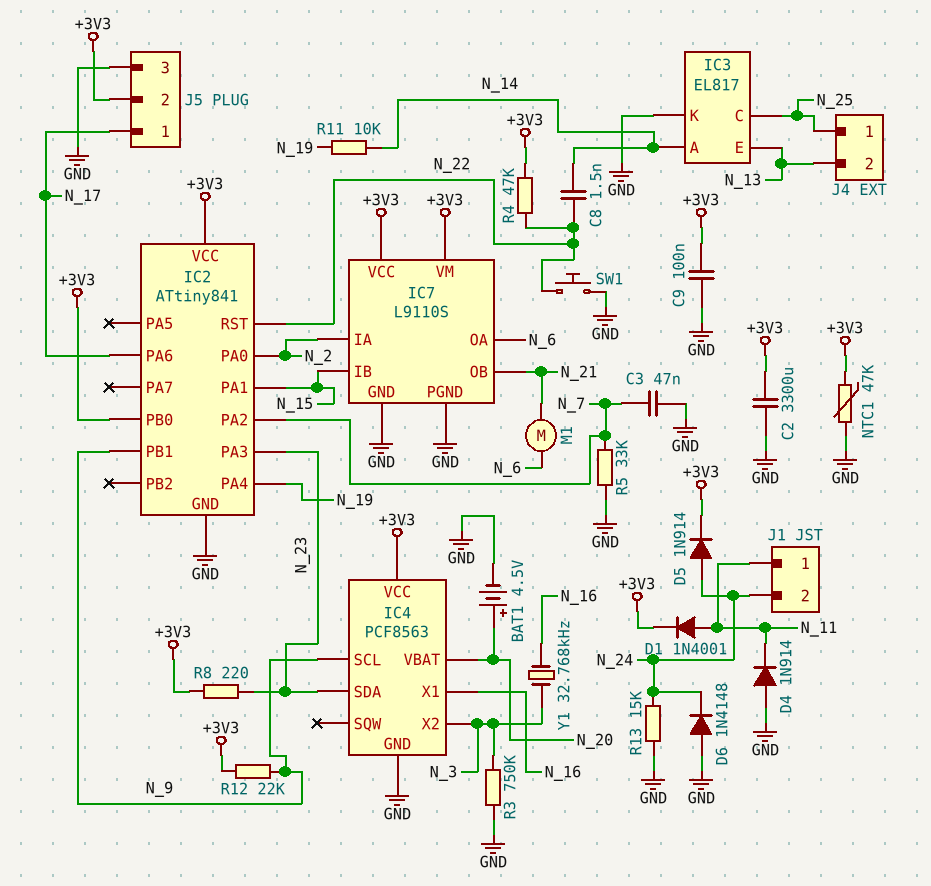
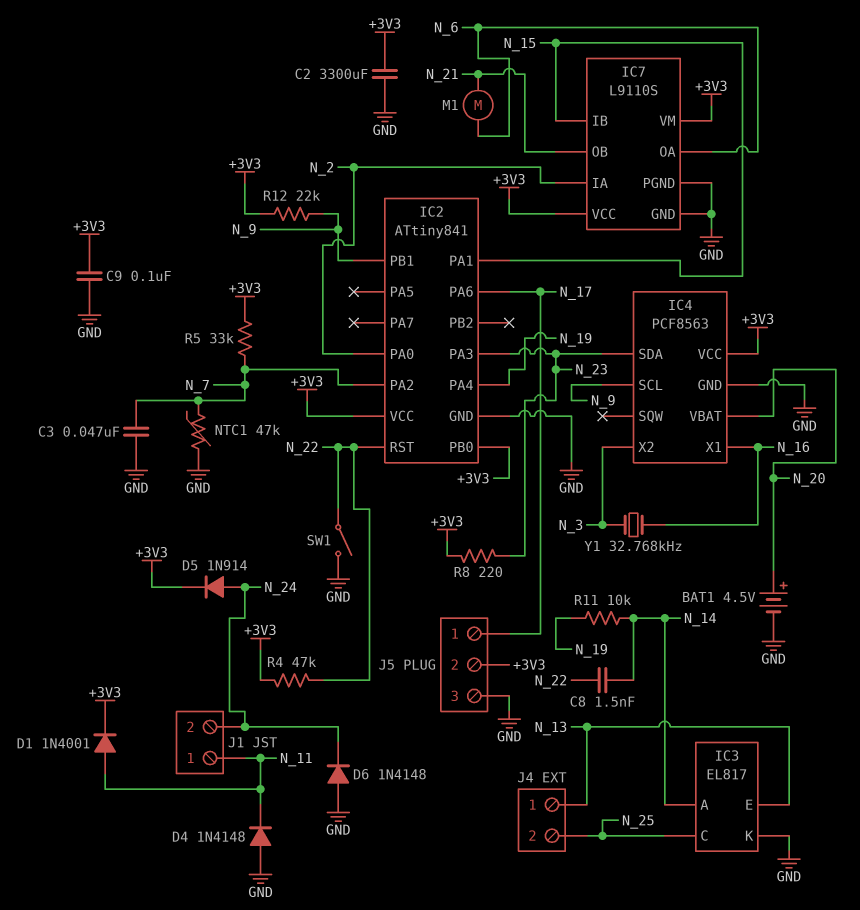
D4: diode 1N914 (A GND, K N_11) -> diode 1N4148 (A GND, K N_11)
J4 pin 1: N_25 -> N_13
J4 pin 2: N_13 -> N_25
NTC1: 47k (+3V3, GND) -> 47k (GND, N_7)
R3: 750k (GND, N_3) -> none
R5: 33k (GND, N_7) -> 33k (+3V3, N_7)
R13: 15k (GND, N_24) -> none
SW1: button (GND, N_22) -> switch (GND, N_22)

